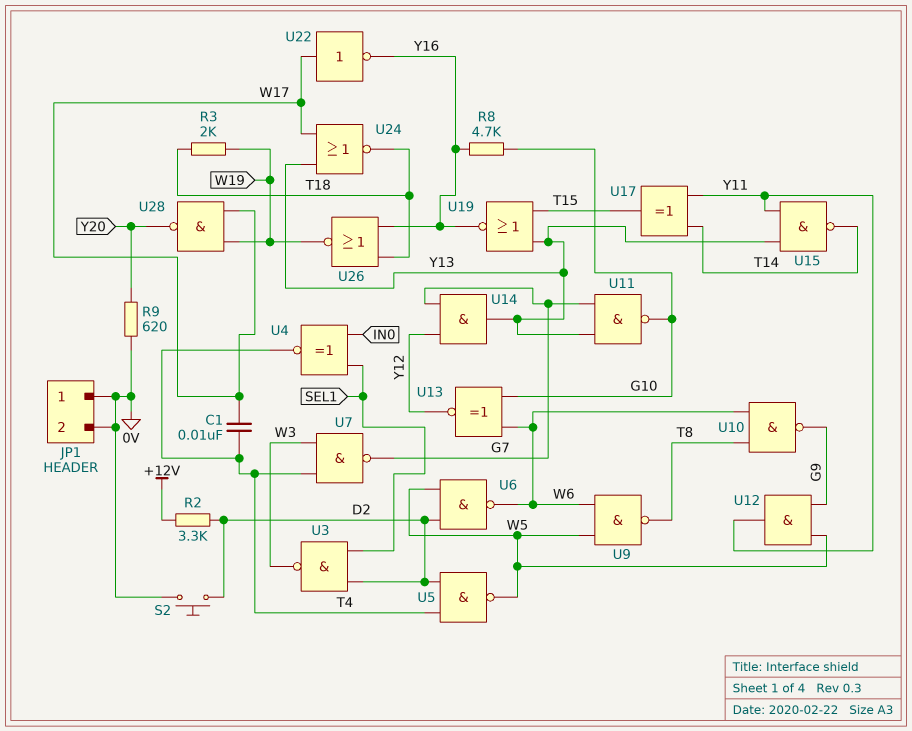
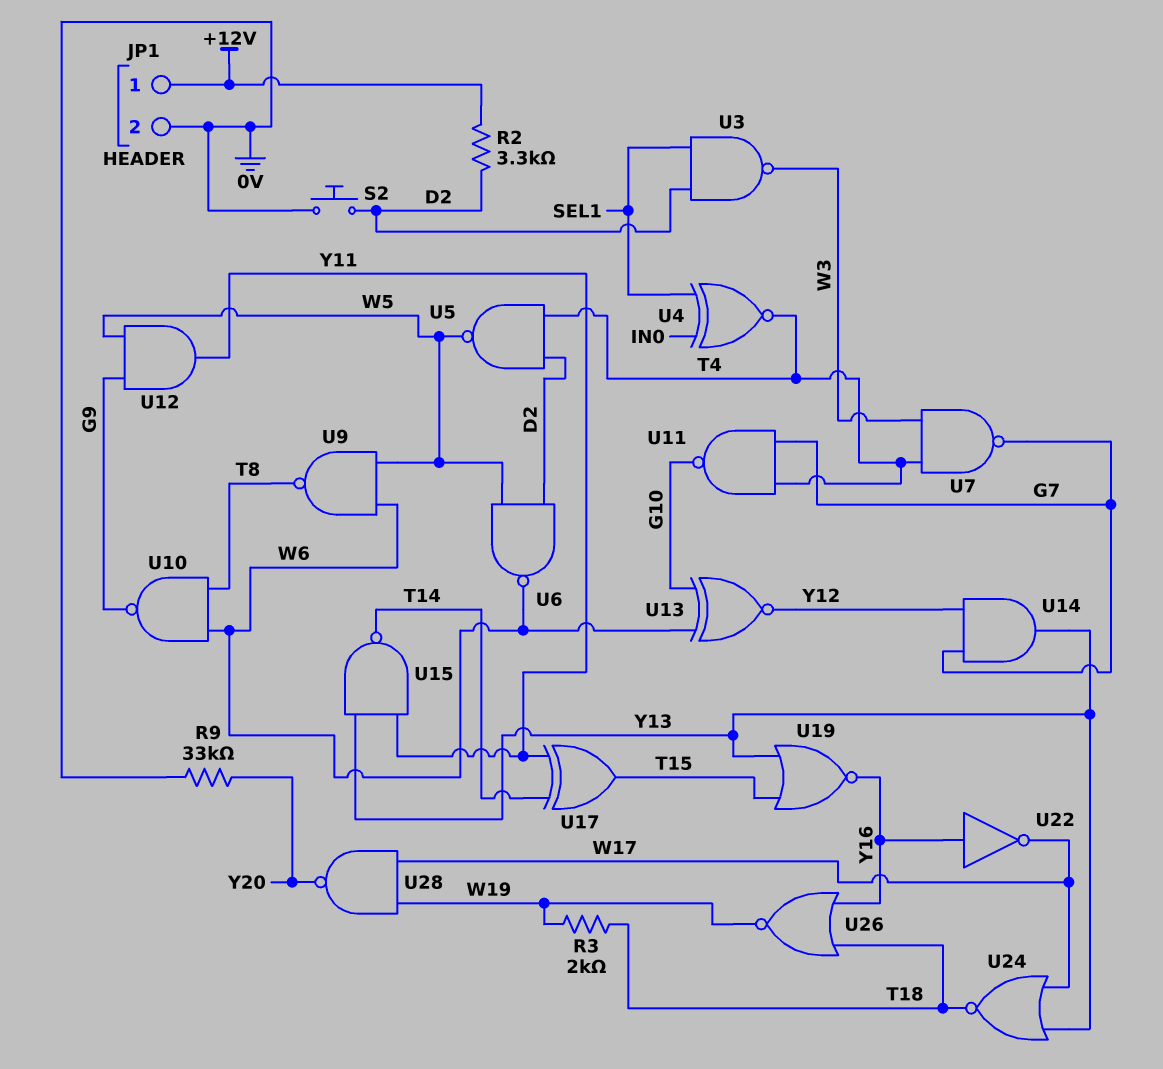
C1: 10nF (T4, W17) -> none
JP1 pin 1: 0V -> +12V
R8: 4.7k (G10, Y16) -> none
R9: 620 (0V, Y20) -> 33k (0V, Y20)
U11: NAND (in G7, in Y13, out G10) -> NAND (in G7, in T4, out G10)
U22: NOT (in W17, out Y16) -> NOT (in Y16, out W17)

